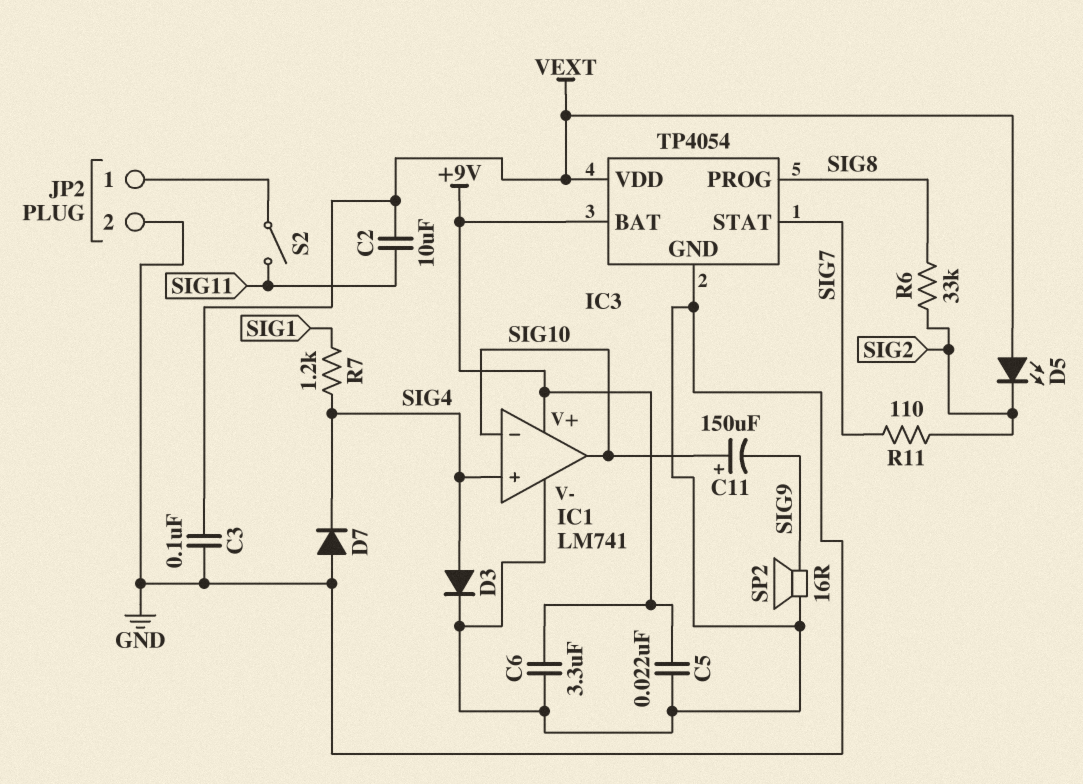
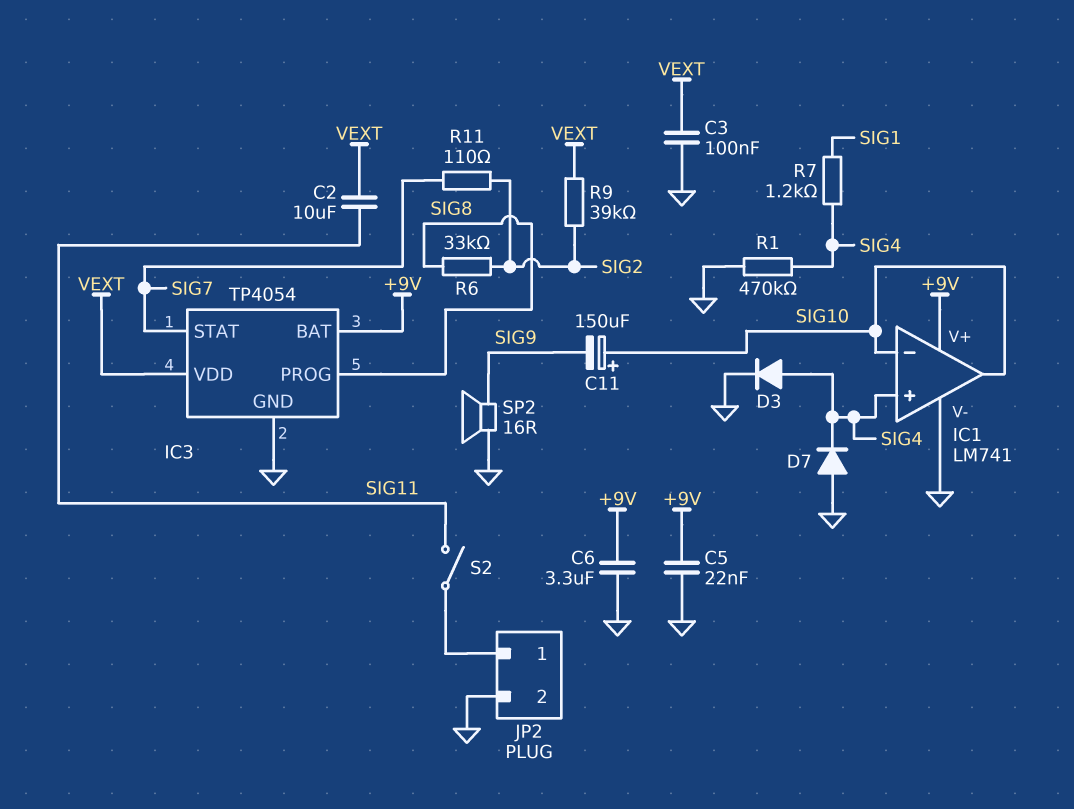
D5: LED (A VEXT, K SIG2) -> none
R1: none -> 470k (GND, SIG4)
R9: none -> 39k (SIG2, VEXT)

